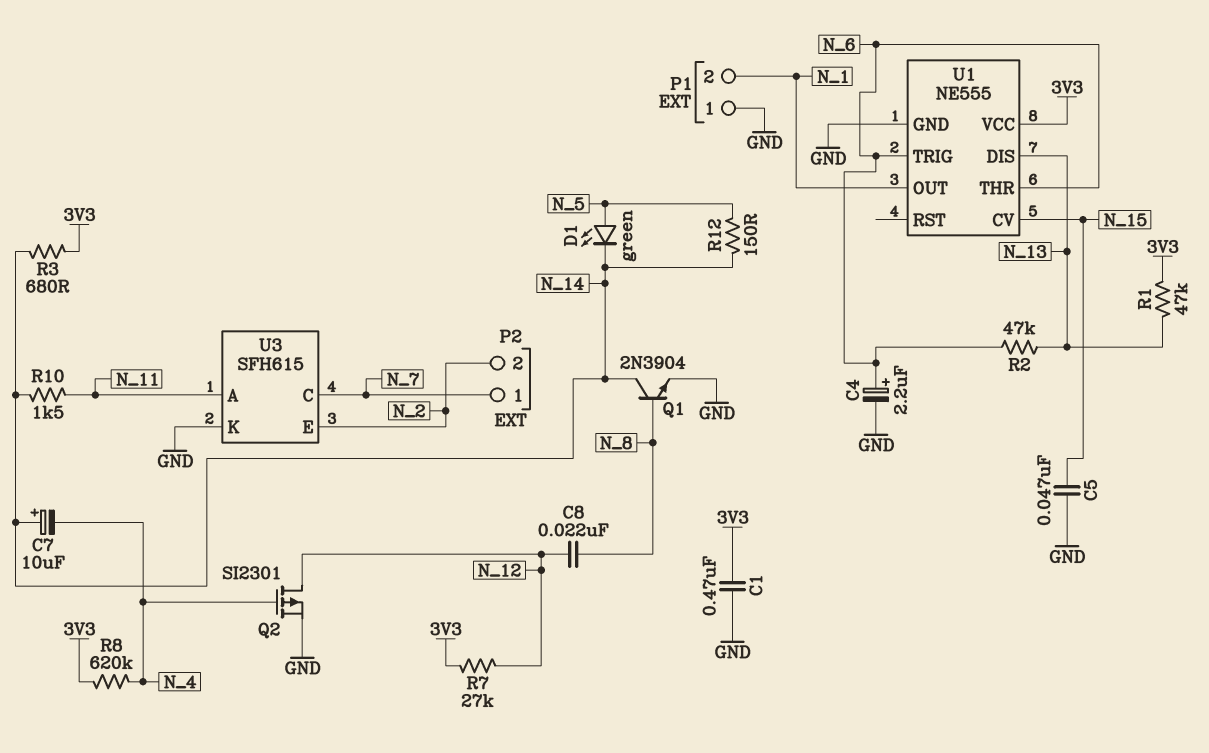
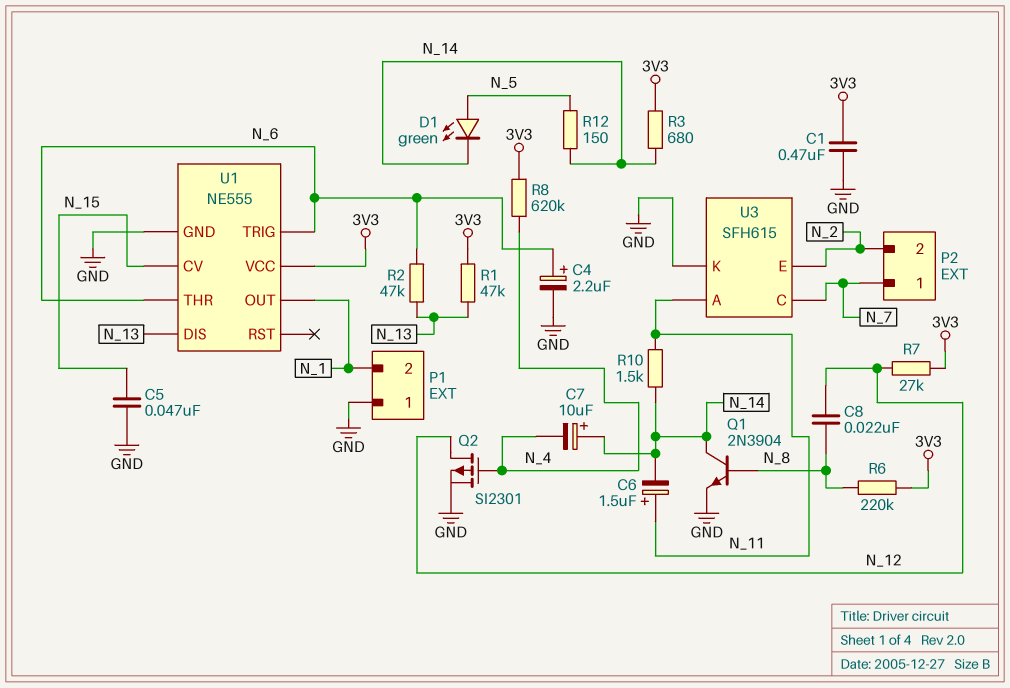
C6: none -> 1.5uF (plus N_11, minus N_14)
R6: none -> 220k (3V3, N_8)

